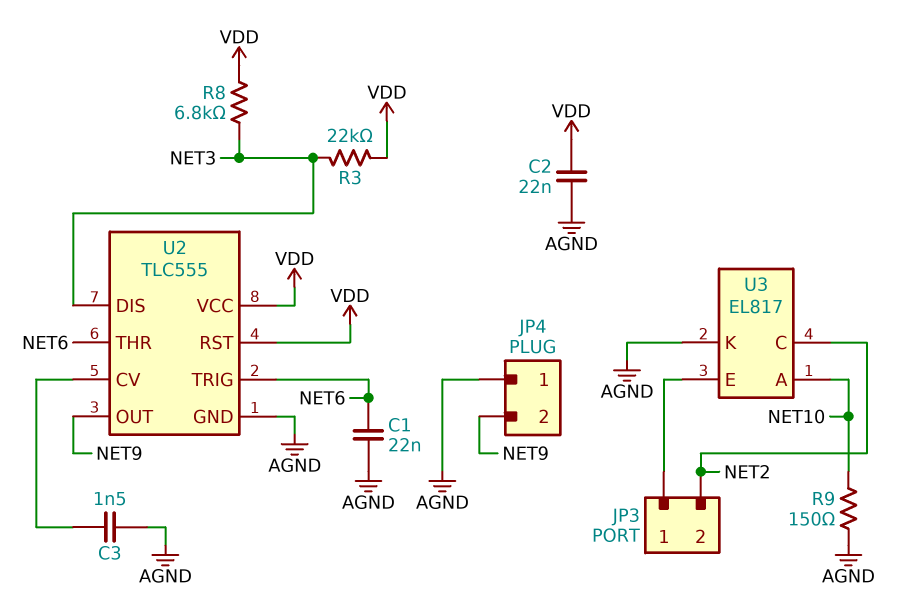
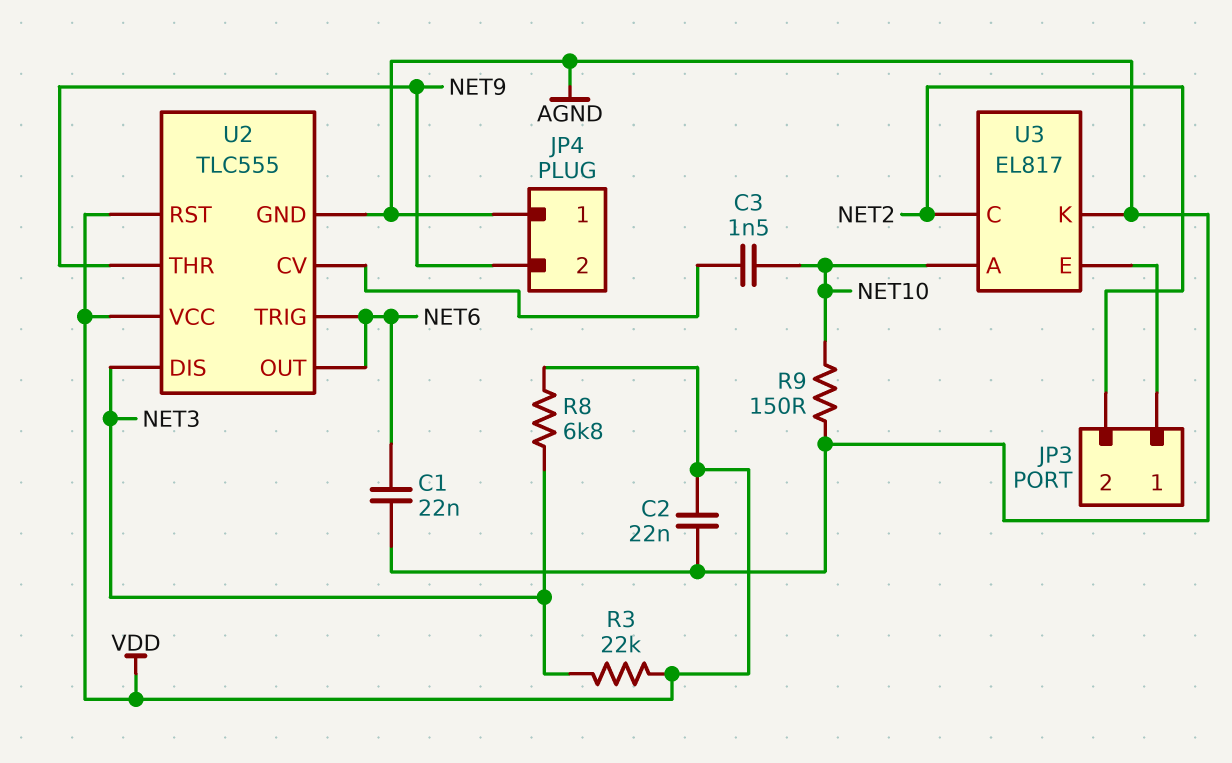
C3: 1.5nF (AGND, U2/CV) -> 1.5nF (NET10, U2/CV)
U2 pin OUT: NET9 -> NET6
U2 pin THR: NET6 -> NET9

